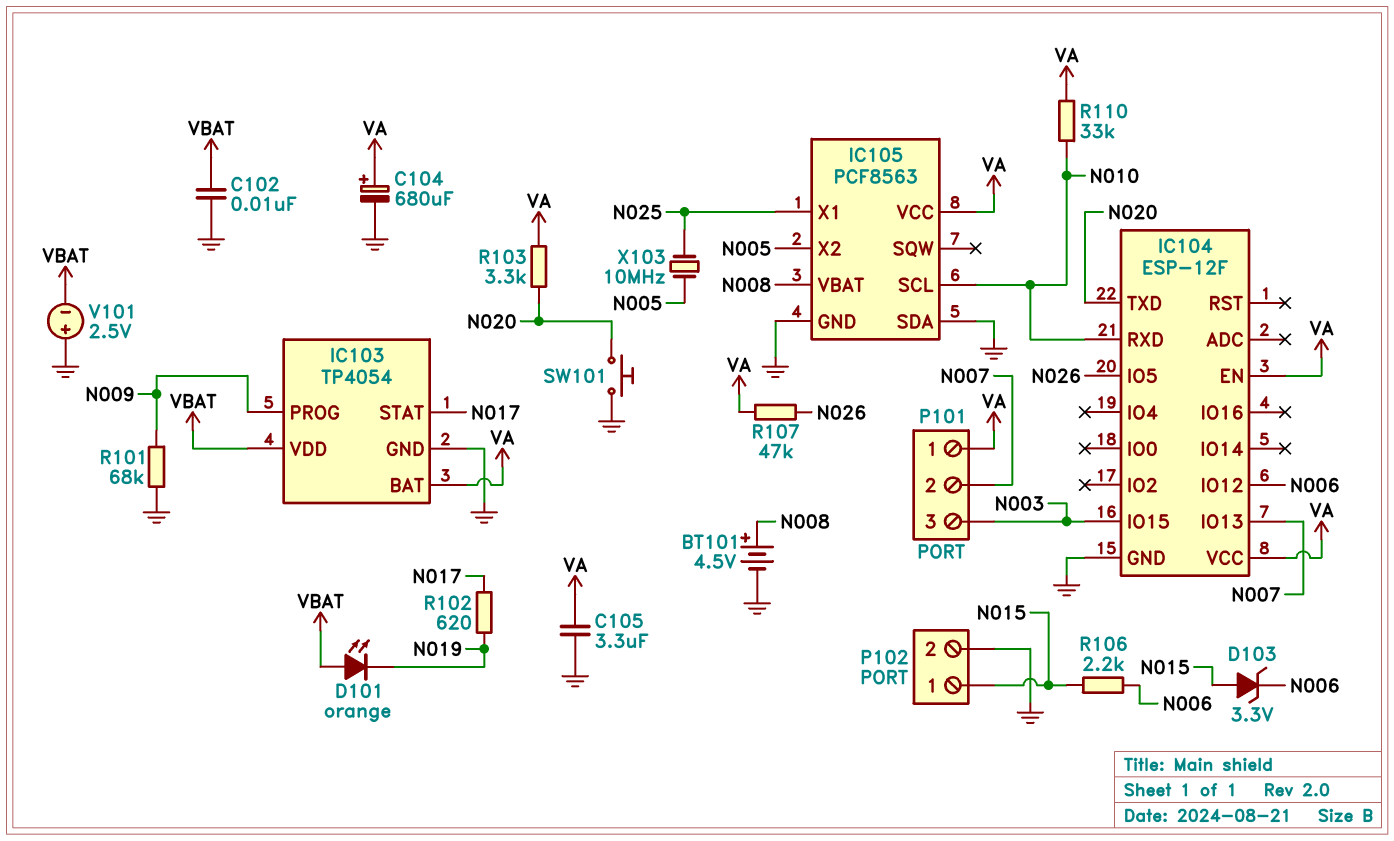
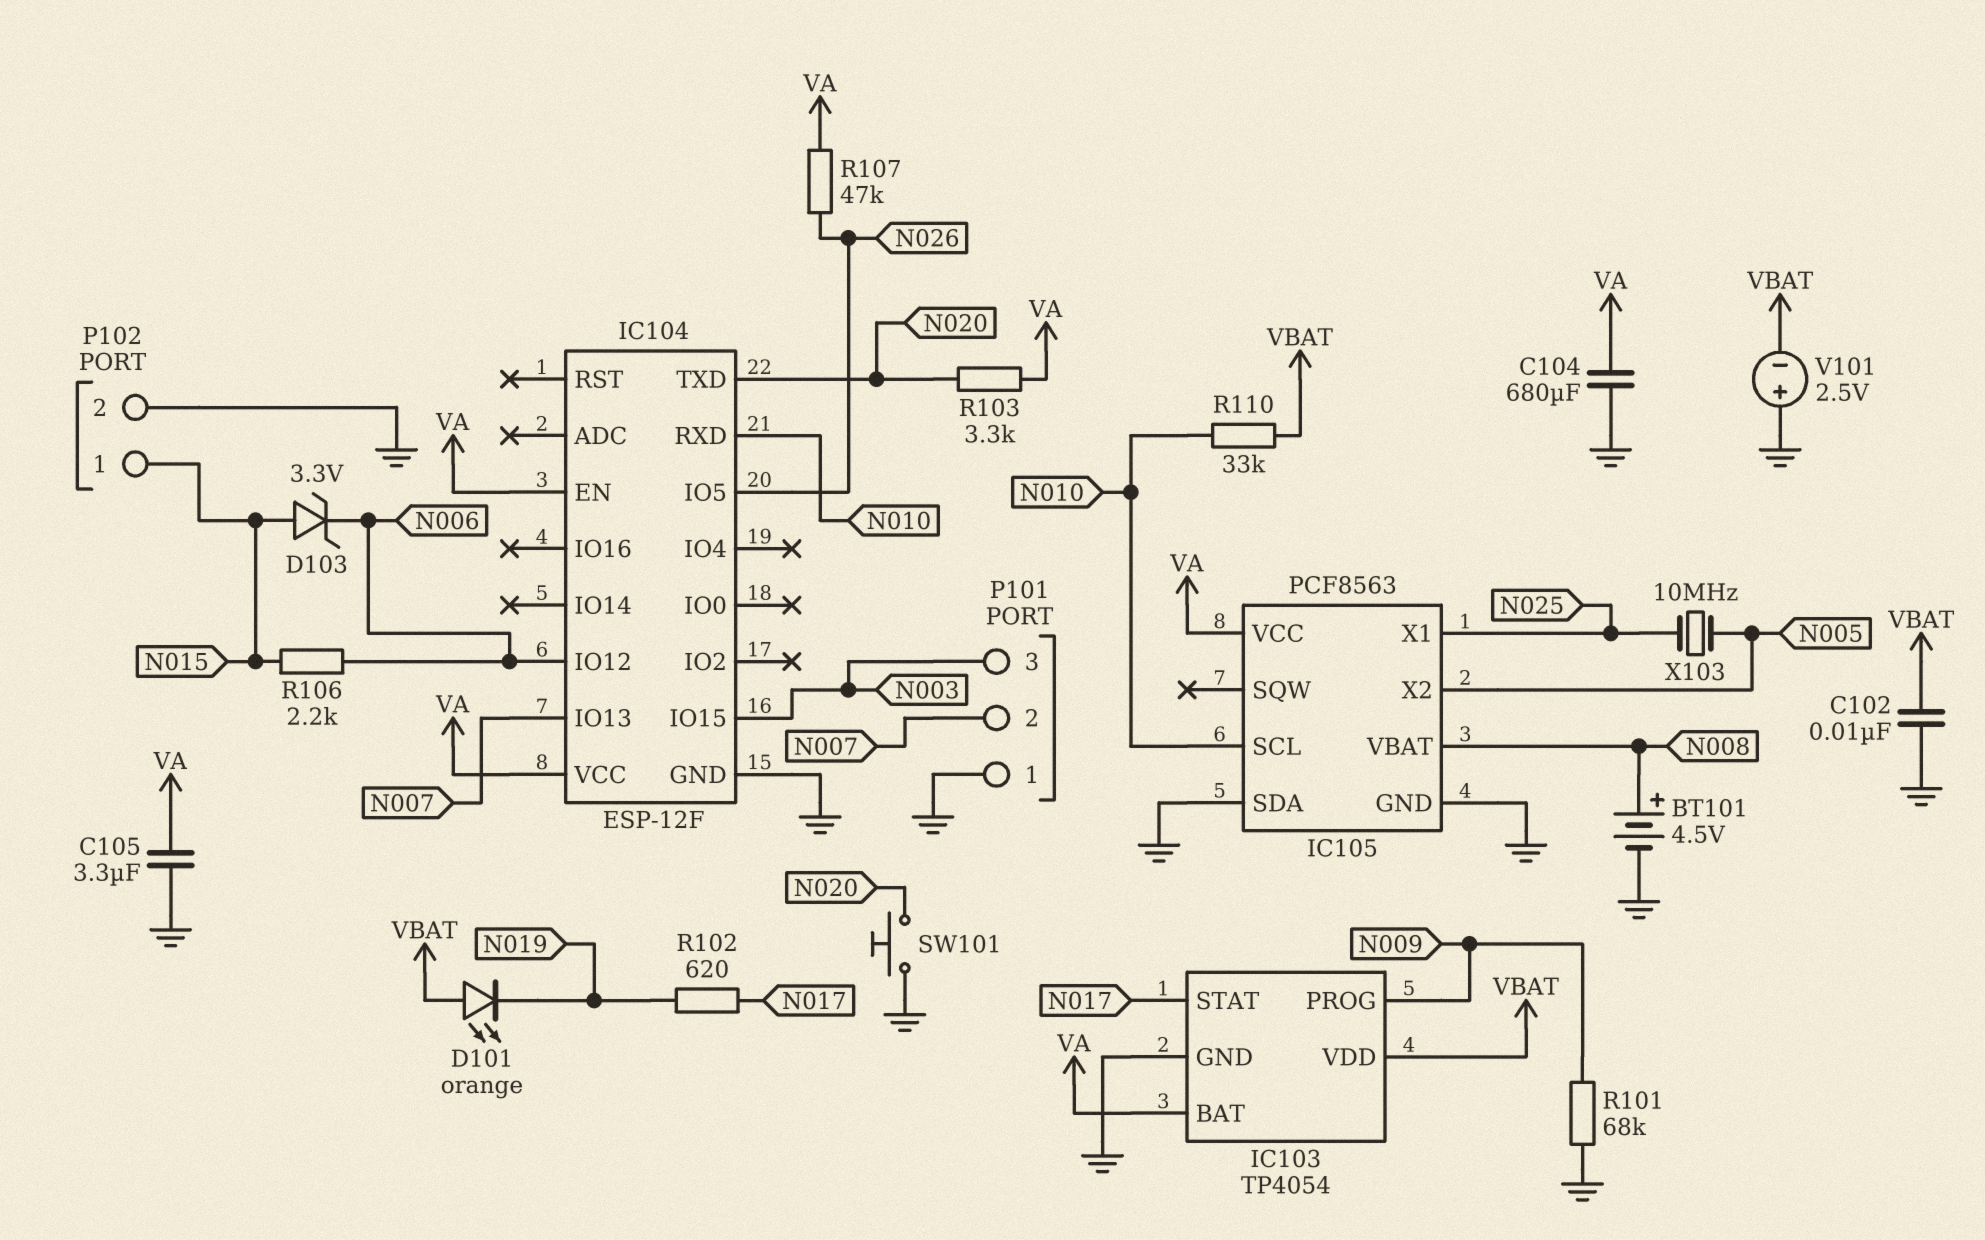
C104: 680uF (plus VA, minus GND) -> 680uF (GND, VA)
P101 pin 1: VA -> GND
R110: 33k (N010, VA) -> 33k (N010, VBAT)

